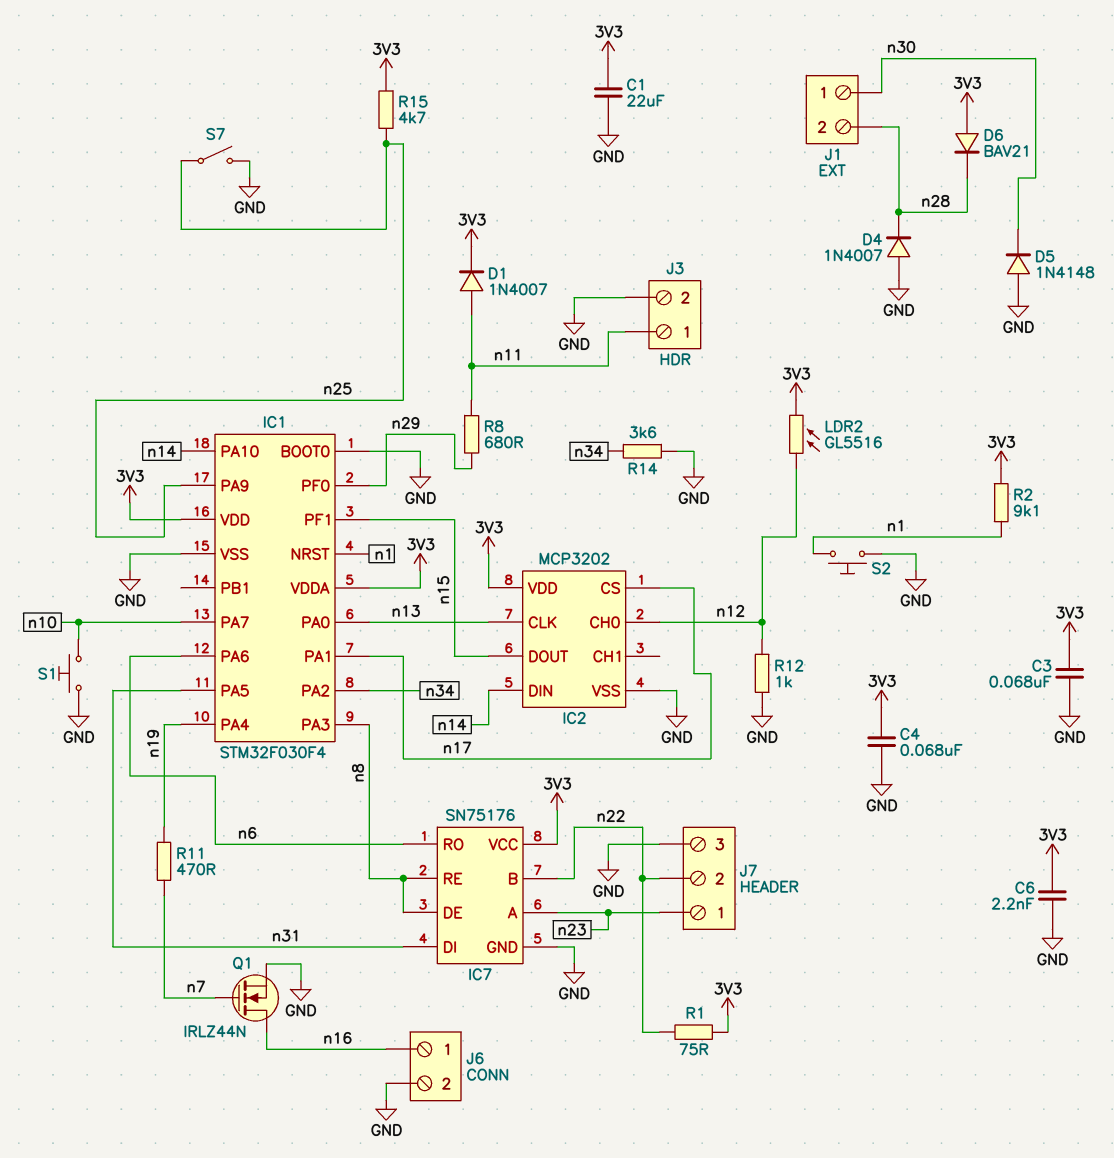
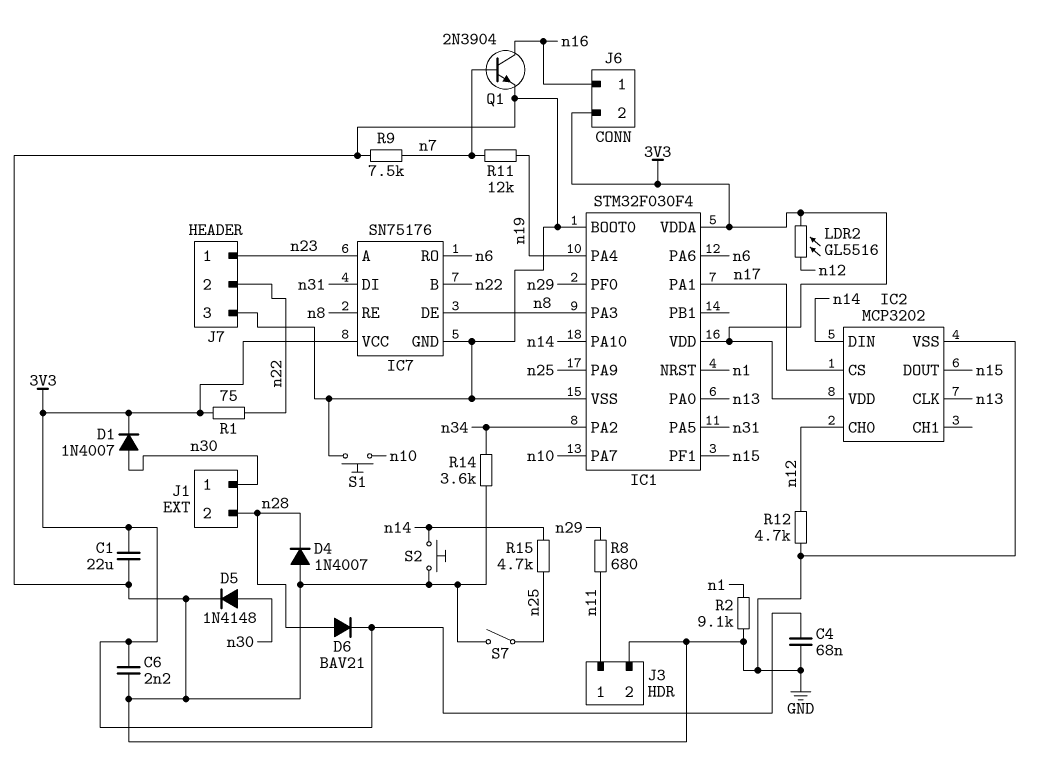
C3: 68nF (3V3, GND) -> none
D1: diode 1N4007 (A n11, K 3V3) -> diode 1N4007 (A n30, K 3V3)
D5: diode 1N4148 (A GND, K n30) -> diode 1N4148 (A n30, K GND)
D6: diode BAV21 (A 3V3, K n28) -> diode BAV21 (A n28, K 3V3)
J6 pin 2: GND -> 3V3
Q1: NMOS IRLZ44N (G n7, D n16, S GND) -> NPN 2N3904 (B n7, C n16, E GND)
R2: 9.1k (3V3, n1) -> 9.1k (GND, n1)
R9: none -> 7.5k (GND, n7)
R11: 470 (n7, n19) -> 12k (n7, n19)
R12: 1k (GND, n12) -> 4.7k (GND, n12)
R15: 4.7k (3V3, n25) -> 4.7k (n14, n25)
S2: button (GND, n1) -> button (GND, n14)

